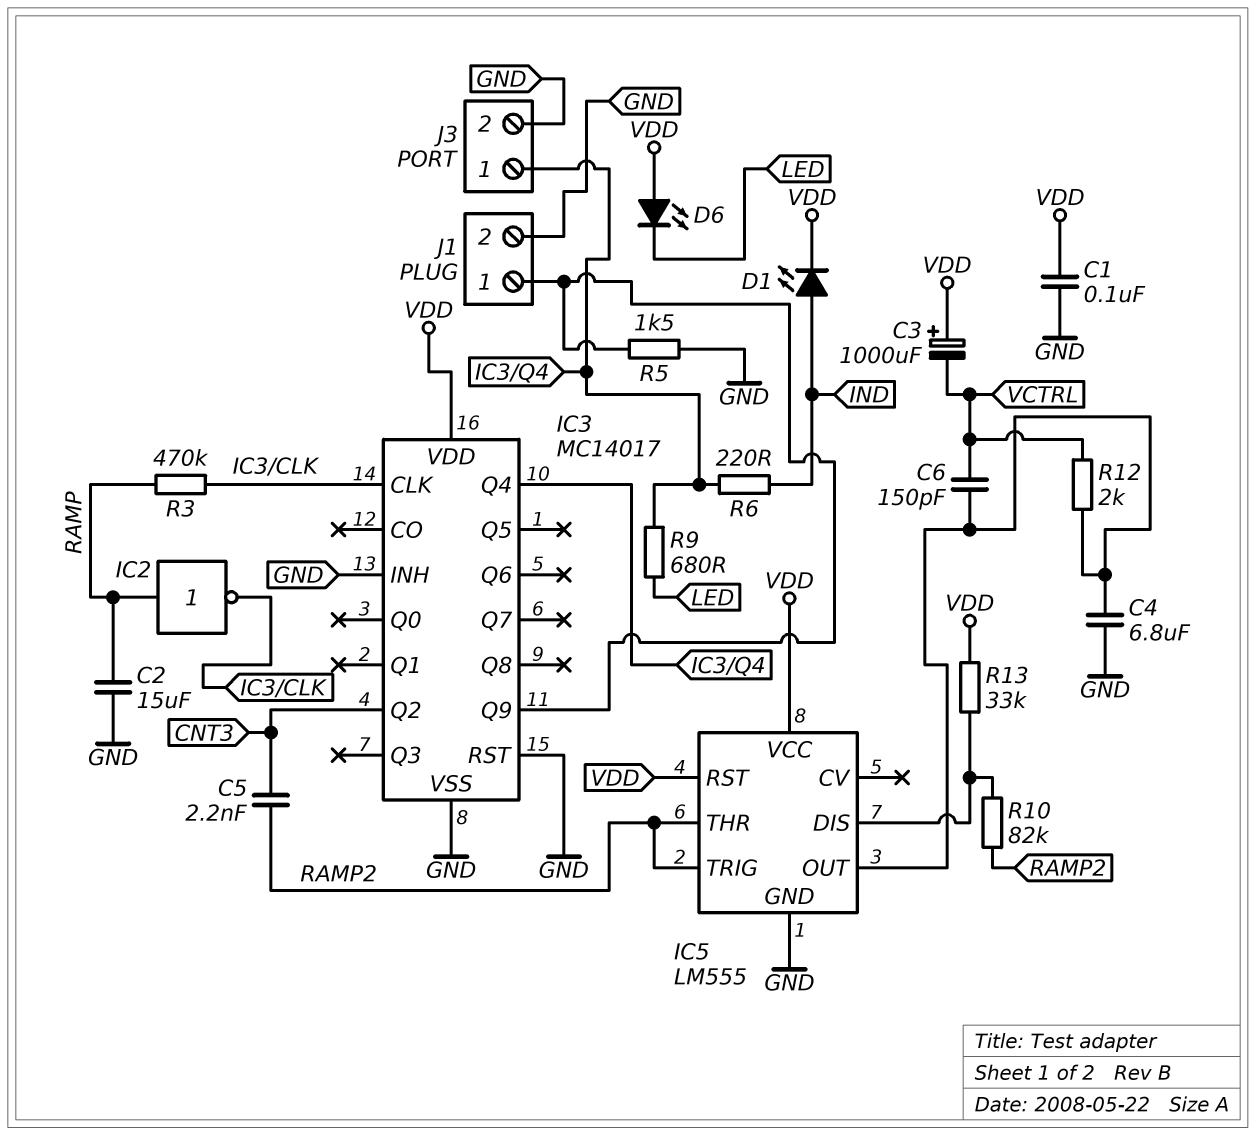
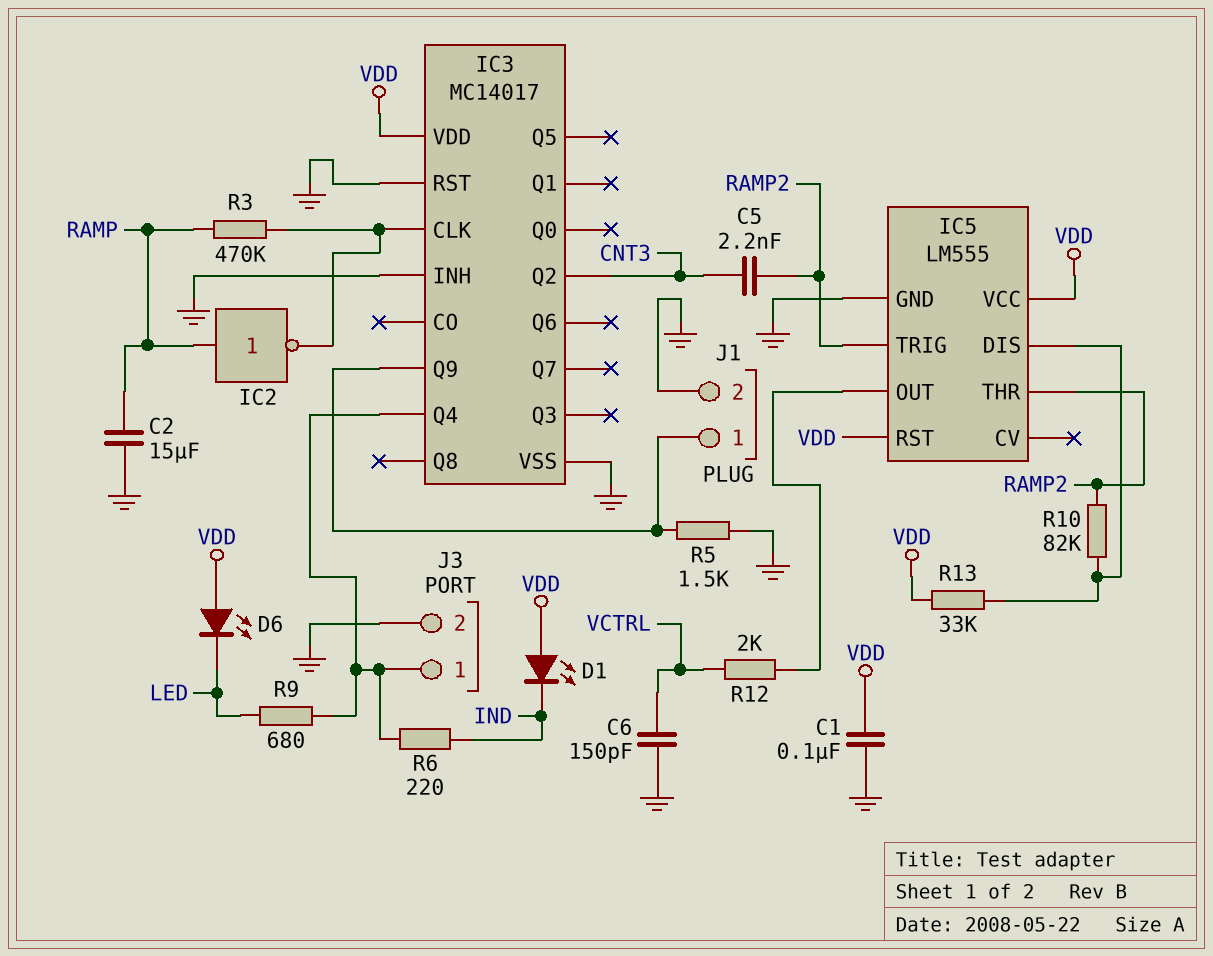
C3: 1000uF (plus VDD, minus VCTRL) -> none
C4: 6.8uF (GND, IC5/OUT) -> none
C6: 150pF (IC5/OUT, VCTRL) -> 150pF (GND, VCTRL)
D1: LED (A IND, K VDD) -> LED (A VDD, K IND)

